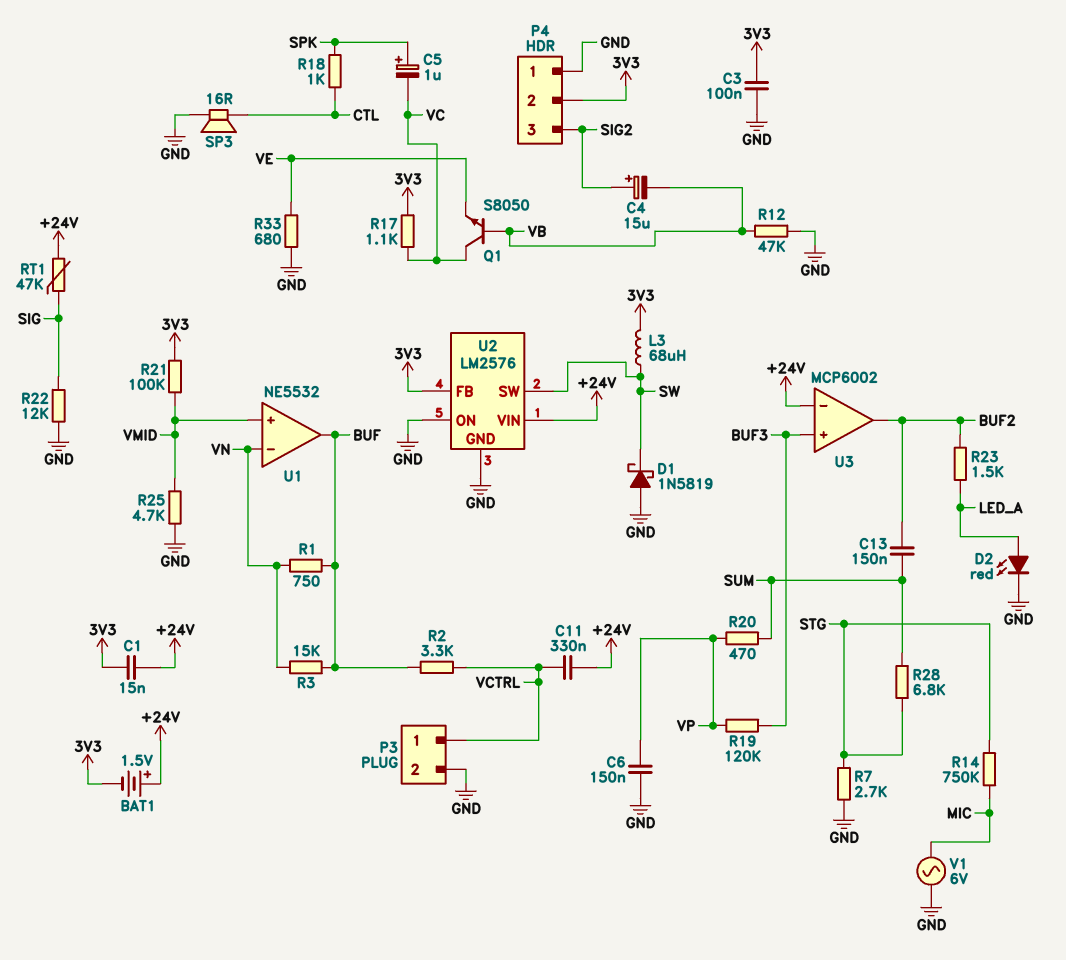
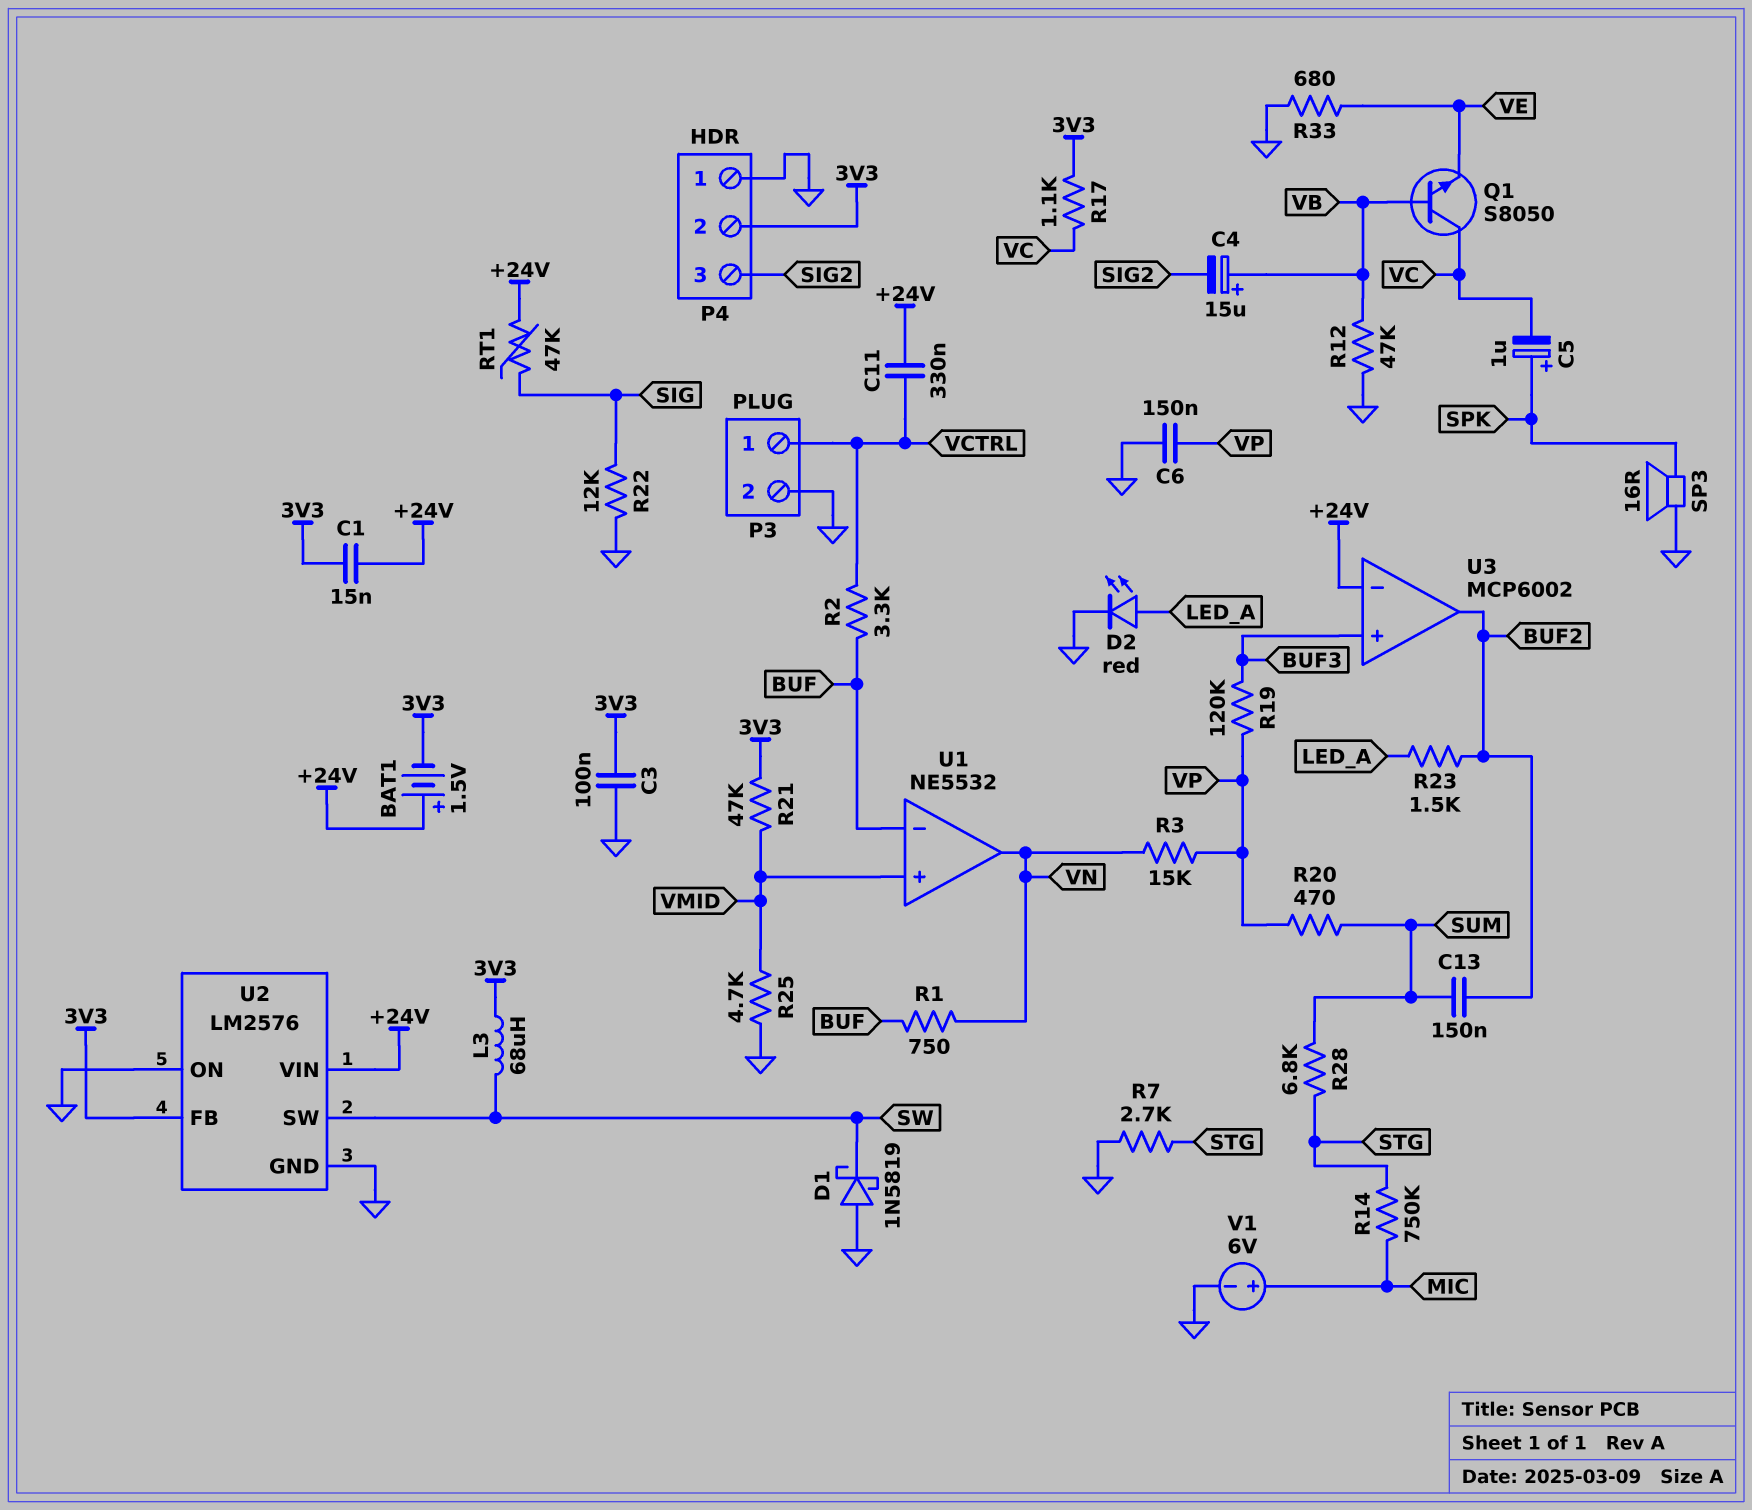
C4: 15uF (plus SIG2, minus VB) -> 15uF (plus VB, minus SIG2)
R3: 15k (BUF, VN) -> 15k (VN, VP)
R18: 1k (CTL, SPK) -> none
R21: 100k (3V3, VMID) -> 47k (3V3, VMID)
SP3: speaker 16R (CTL, GND) -> speaker 16R (GND, SPK)
U1 pin in-: VN -> BUF
U1 pin out: BUF -> VN
V1: AC 6V (GND, MIC) -> 6V (plus MIC, minus GND)

